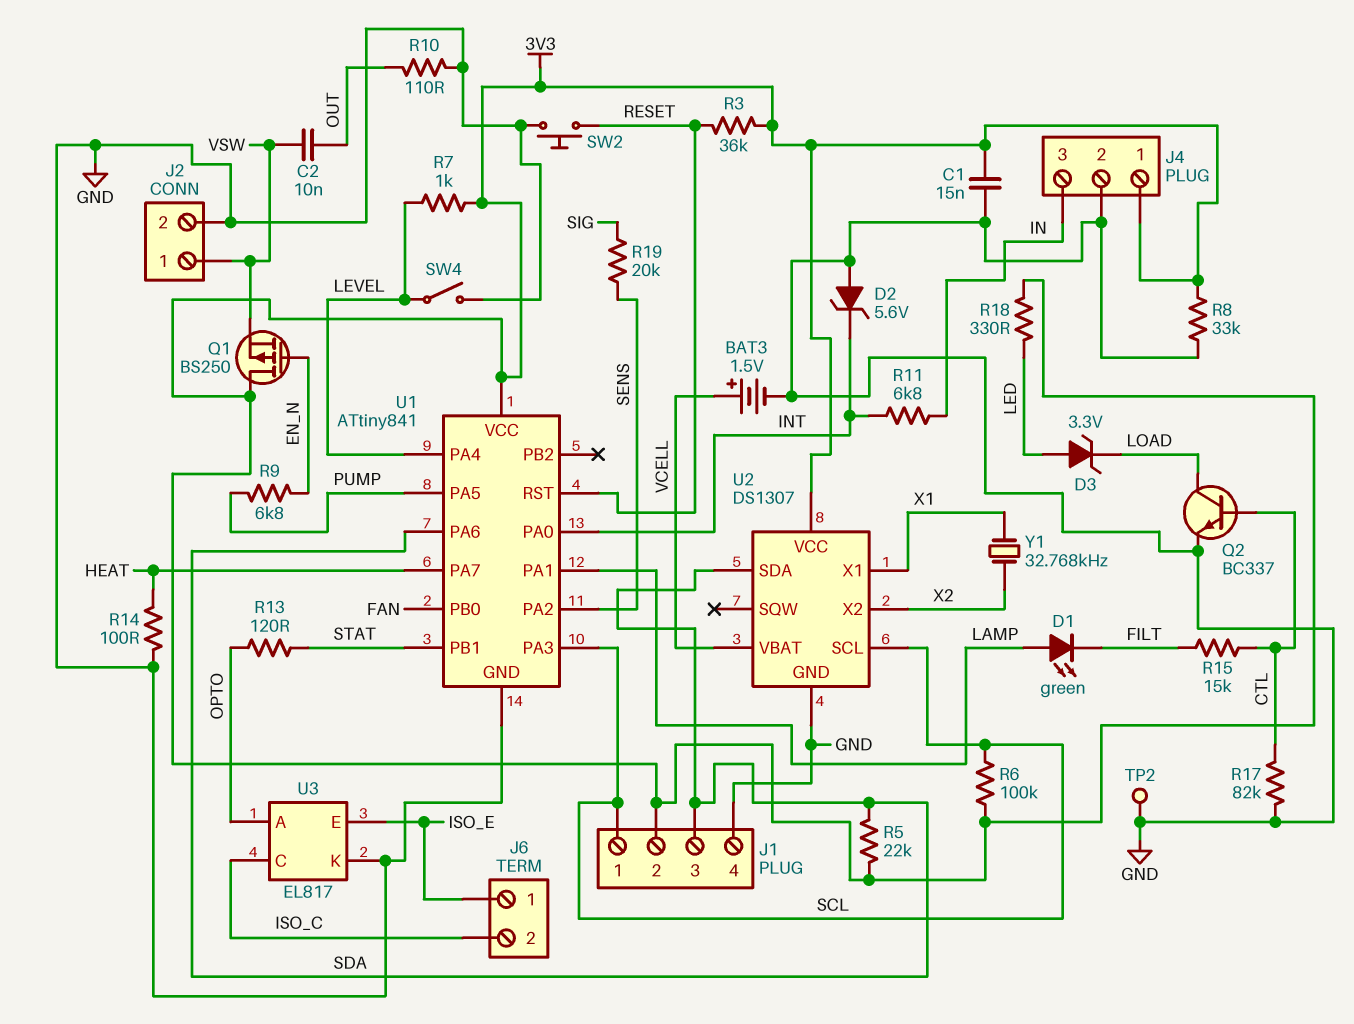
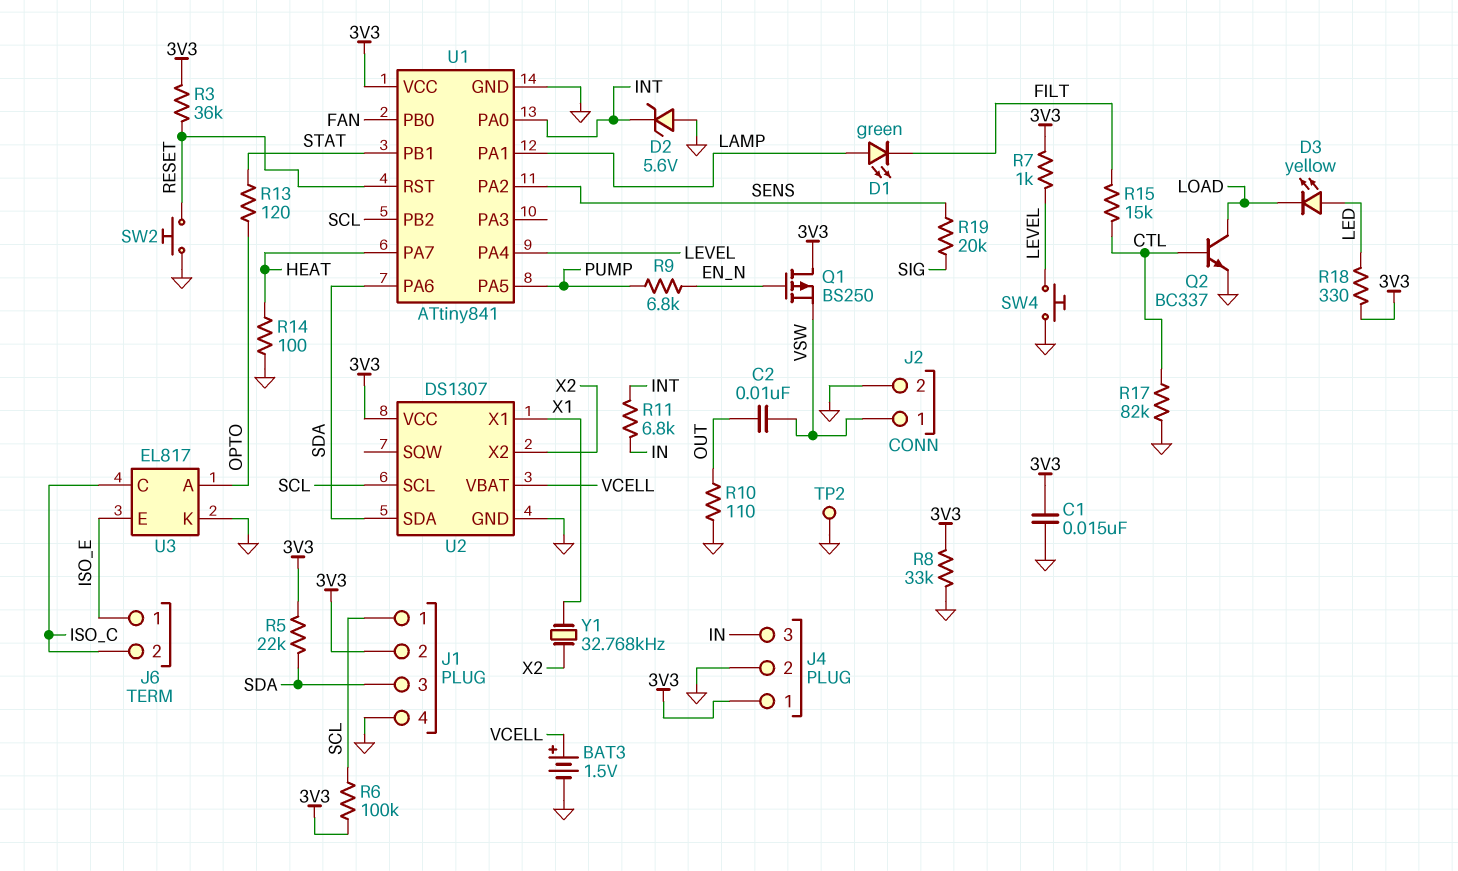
D3: zener 3.3V (A LED, K LOAD) -> LED yellow (A LED, K LOAD)
SW4: switch (GND, LEVEL) -> button (GND, LEVEL)
U1 pin PA3: SCL -> none
U1 pin PB2: none -> SCL

